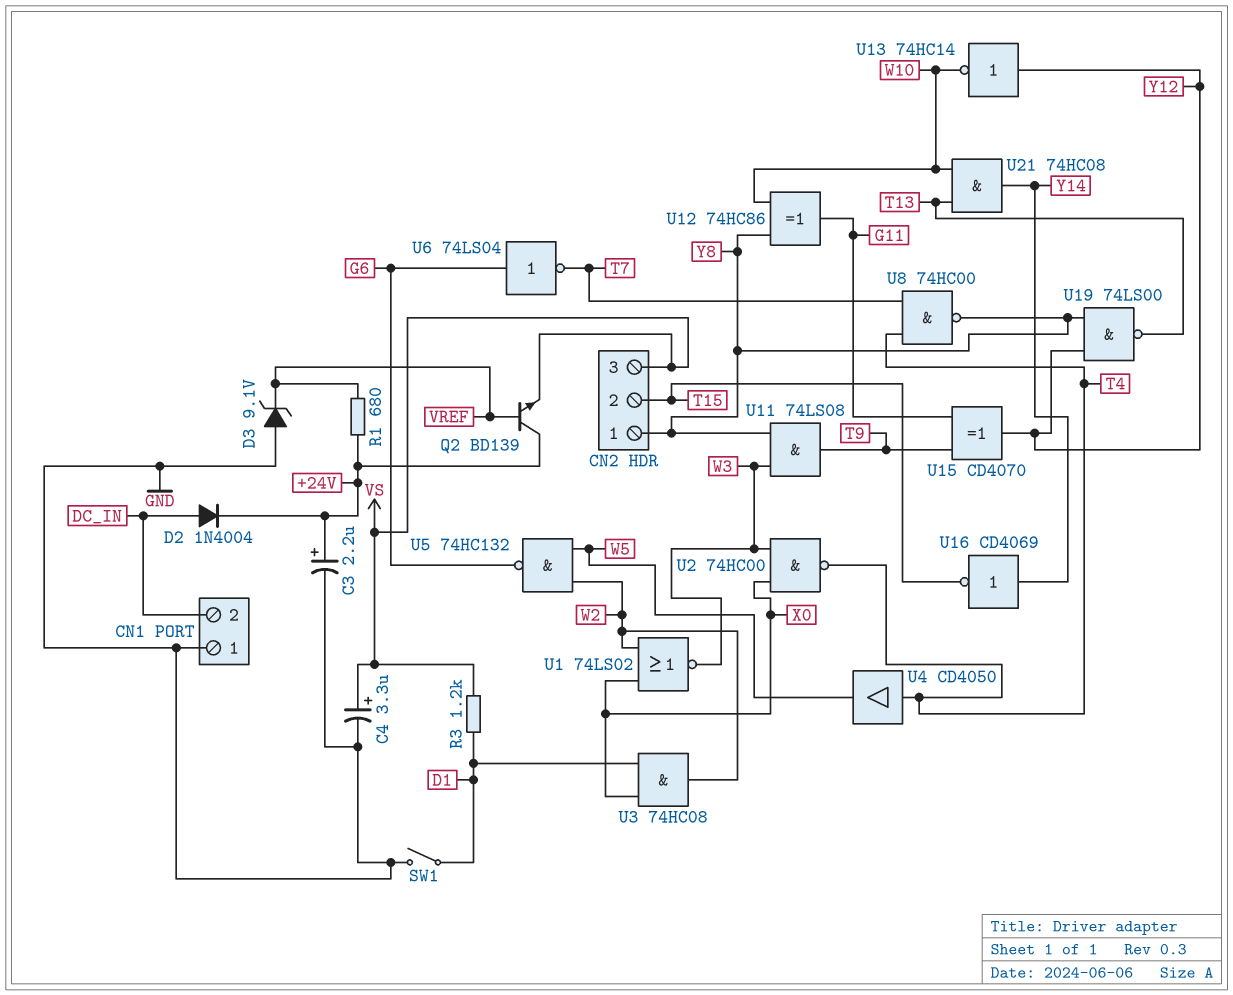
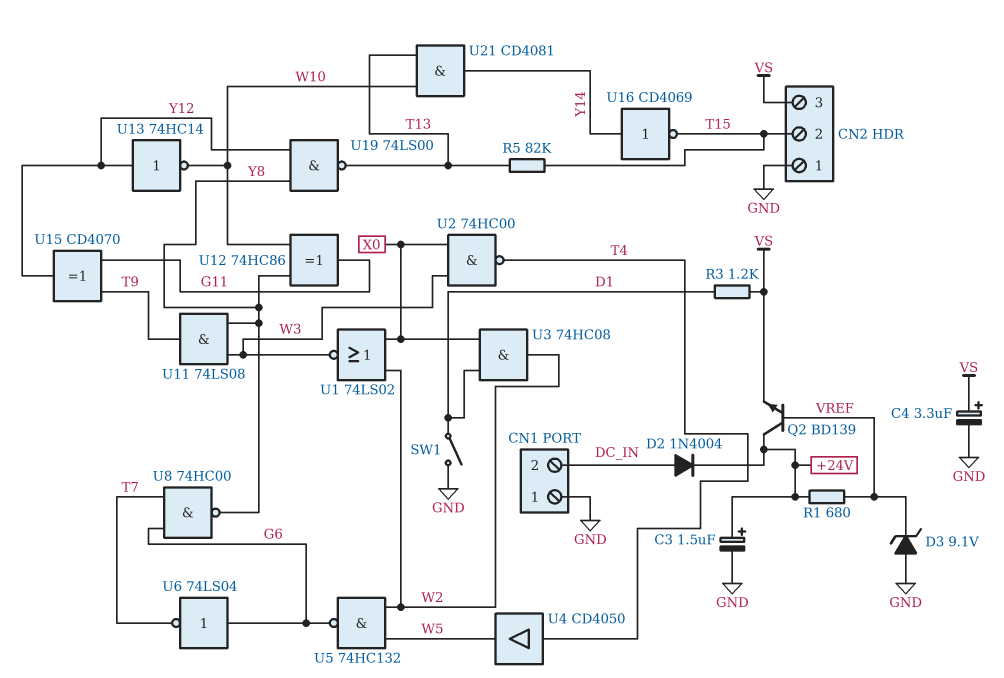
C3: 2.2uF (plus +24V, minus GND) -> 1.5uF (plus +24V, minus GND)
CN2 pin 1: Y8 -> GND
R5: none -> 82k (T13, T15)
U8: NAND 74HC00 (in T4, in T7, out Y8) -> NAND 74HC00 (in G6, in T7, out Y8)
U21: AND 74HC08 (in T13, in W10, out Y14) -> AND CD4081 (in T13, in W10, out Y14)

